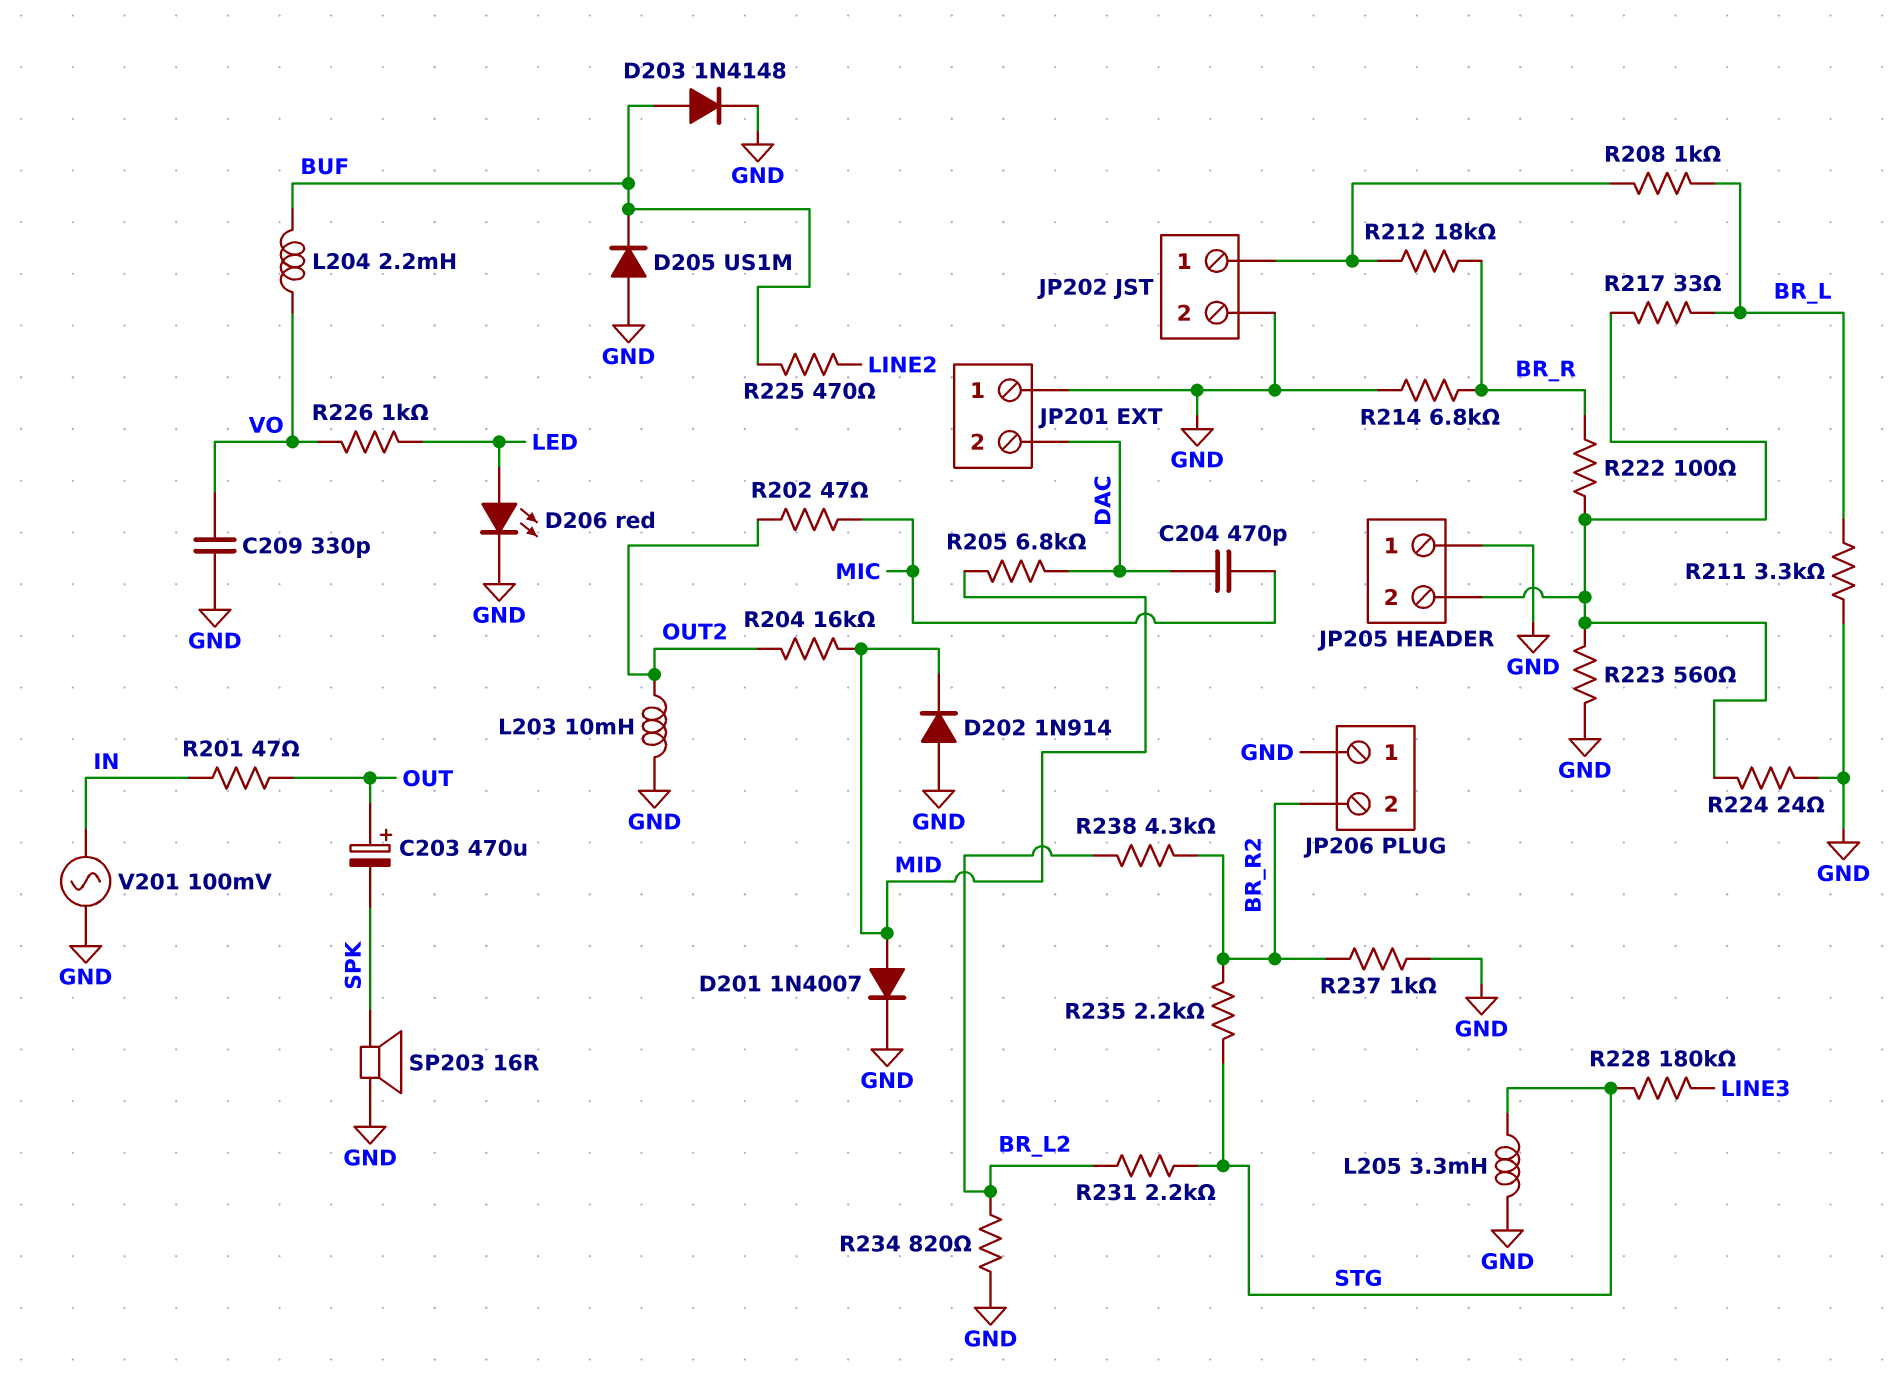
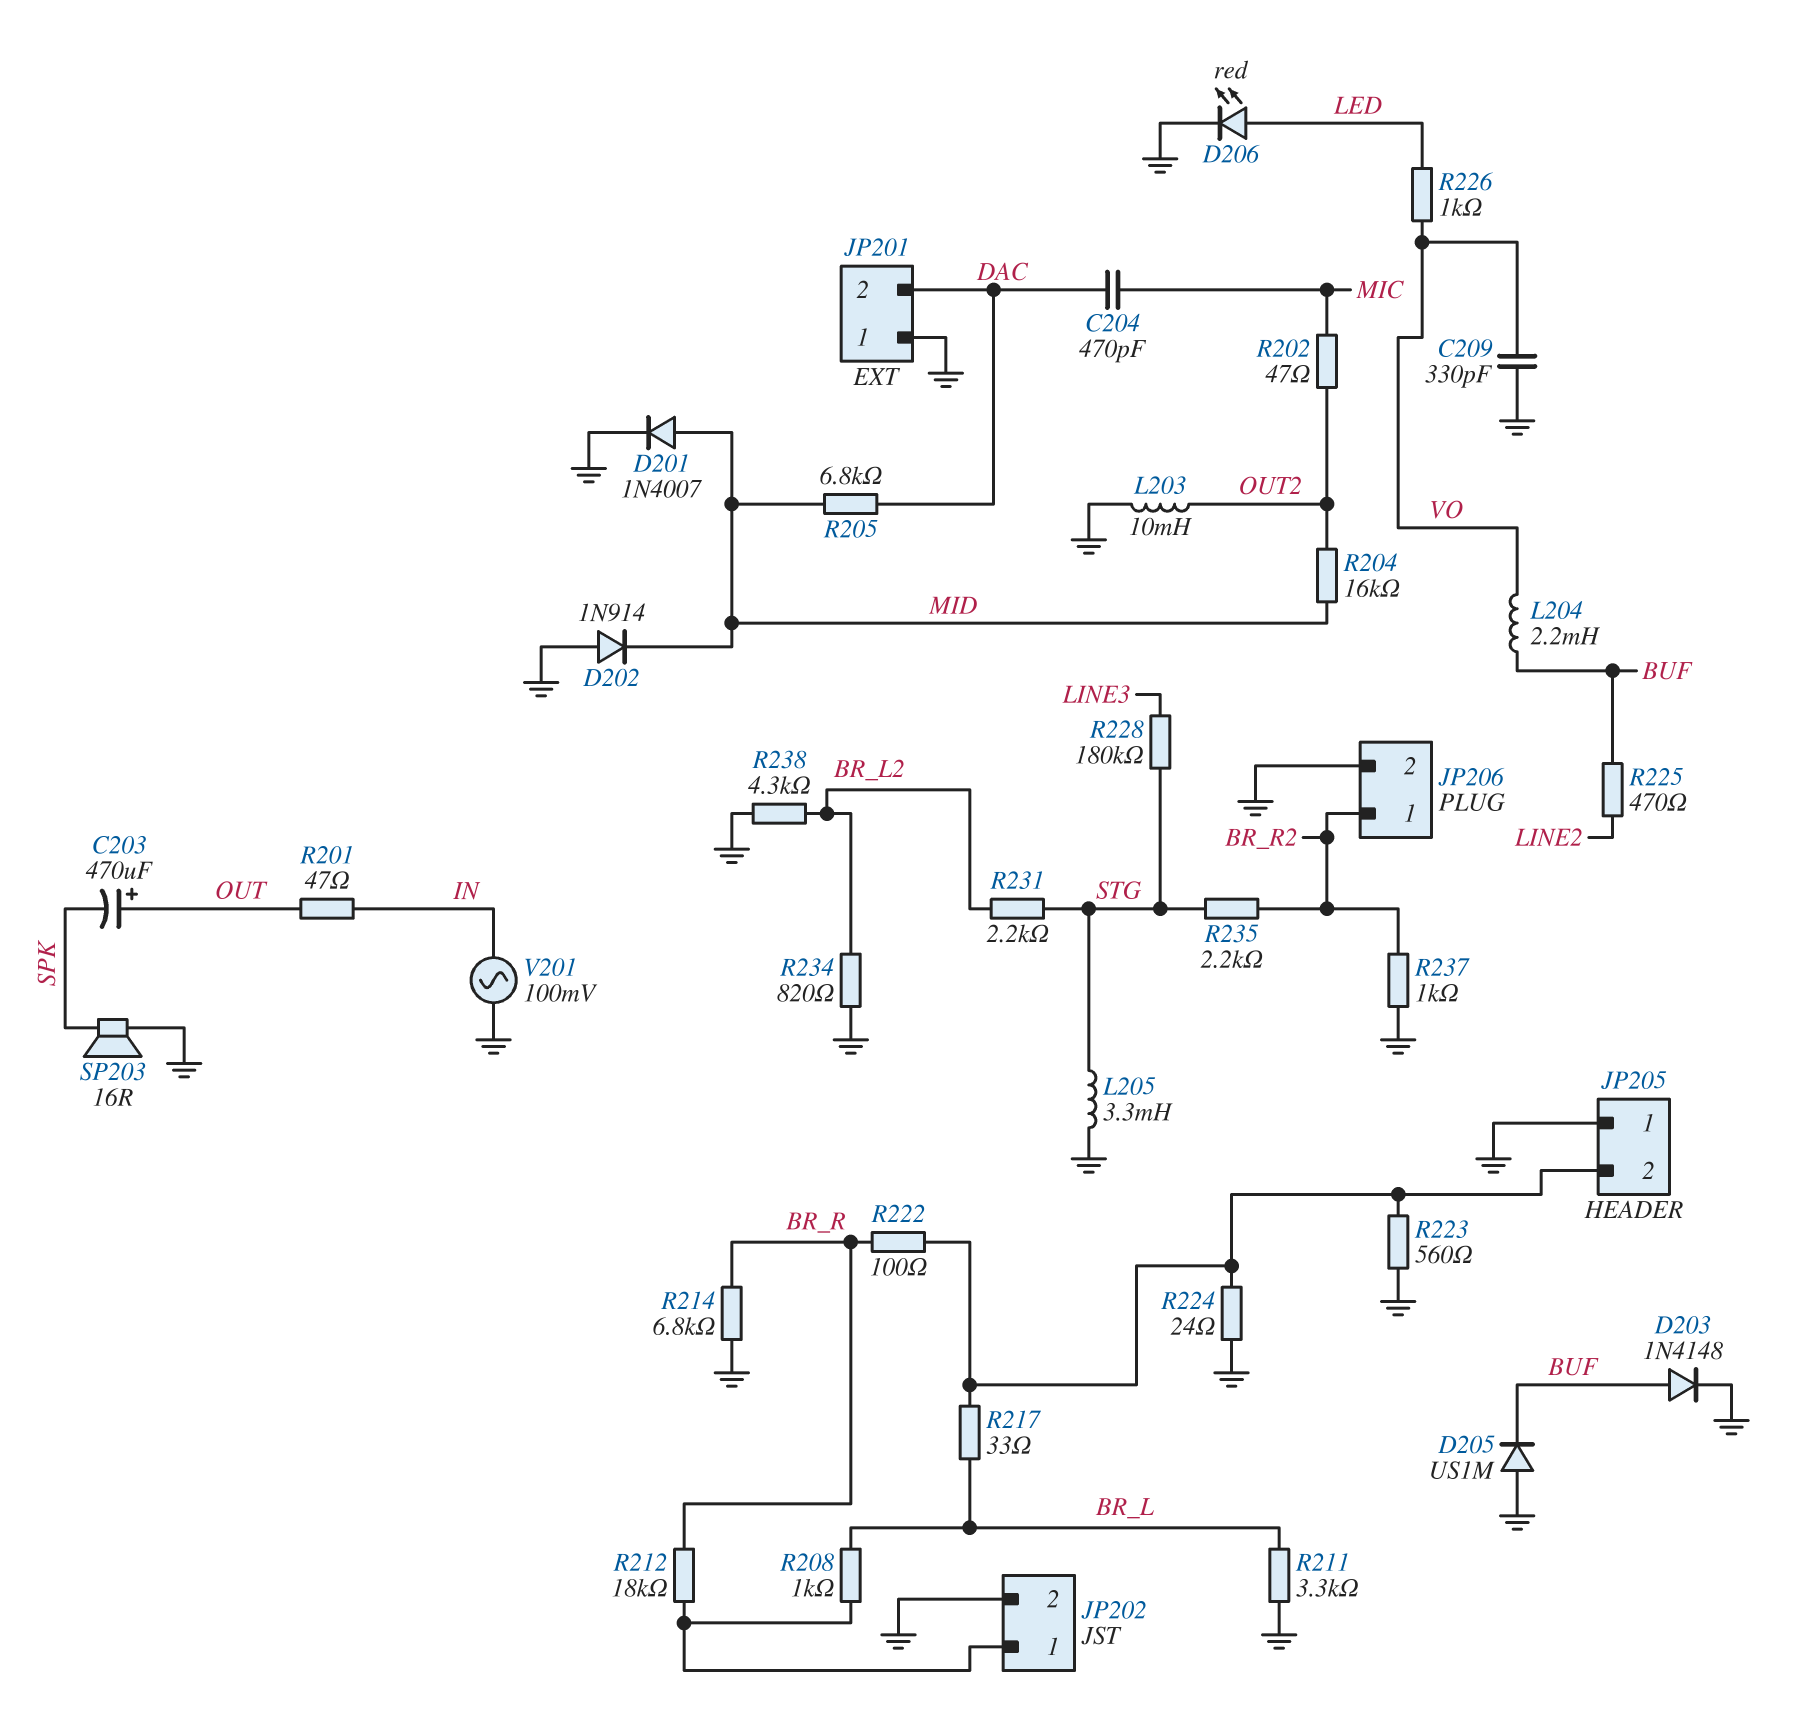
JP206 pin 1: GND -> BR_R2
JP206 pin 2: BR_R2 -> GND
R238: 4.3k (BR_L2, BR_R2) -> 4.3k (BR_L2, GND)

